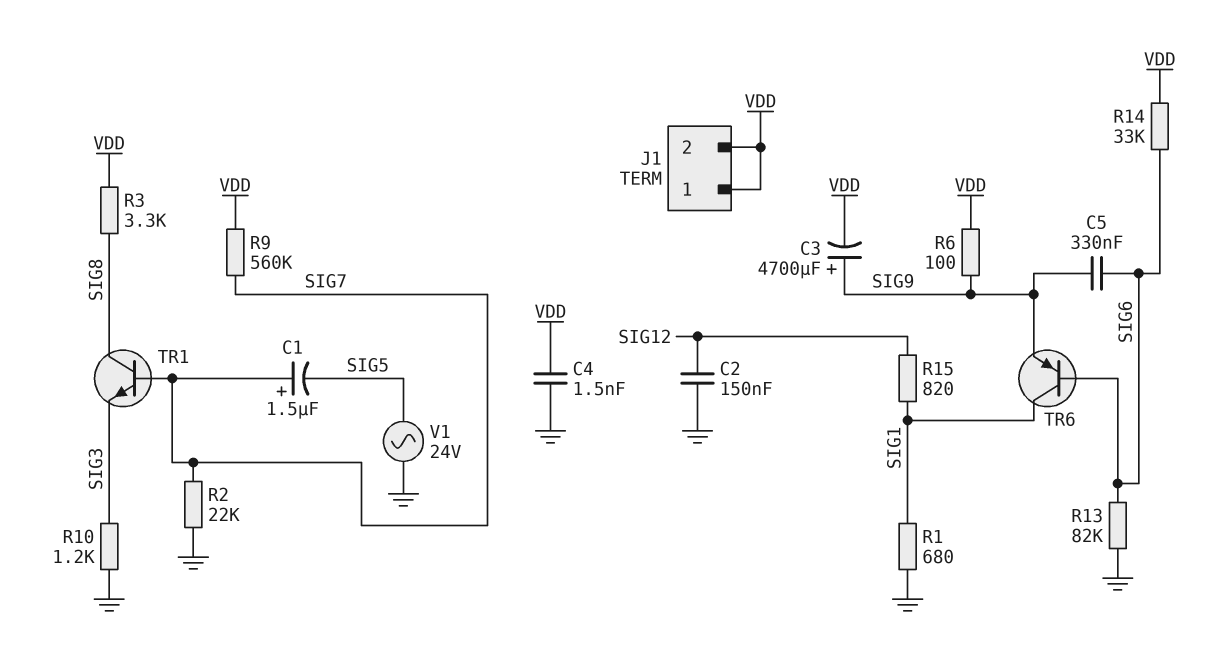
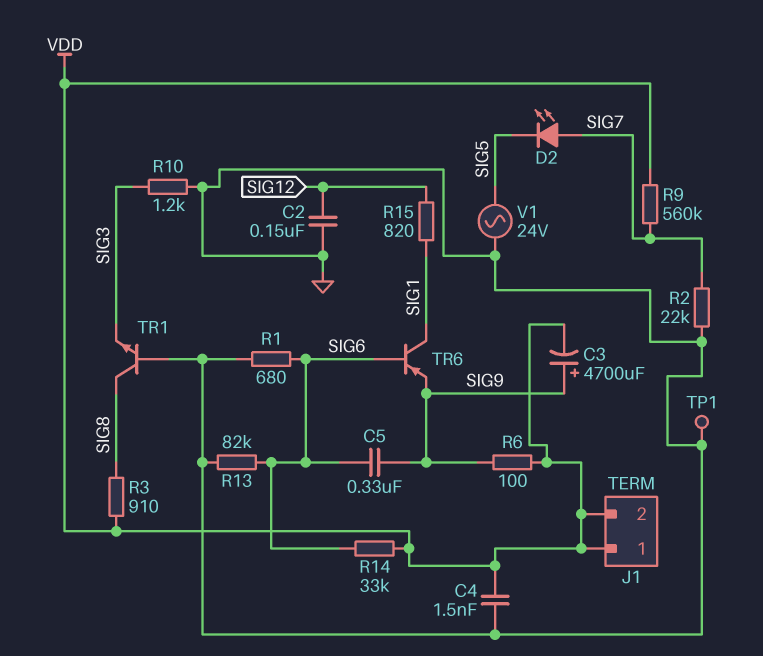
C1: 1.5uF (plus SIG7, minus SIG5) -> none
D2: none -> LED (A SIG7, K SIG5)
R1: 680 (GND, SIG1) -> 680 (GND, SIG6)
R3: 3.3k (SIG8, VDD) -> 910 (SIG8, VDD)
TP1: none -> test point (GND)
TR1: NPN (B SIG7, C SIG8, E SIG3) -> NPN (B GND, C SIG8, E SIG3)

